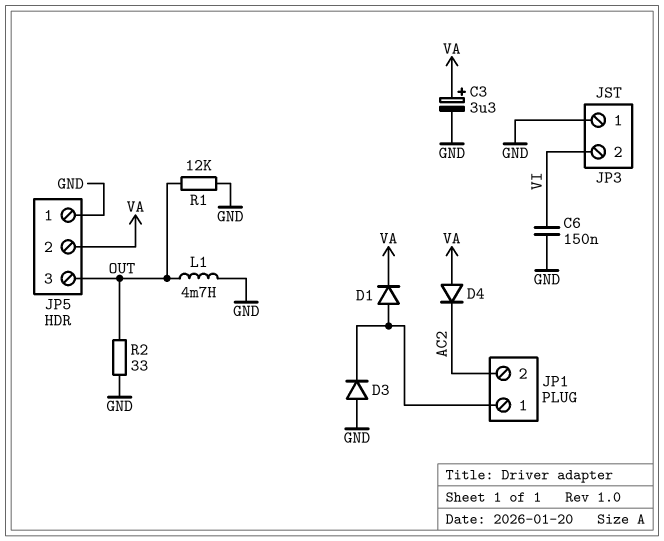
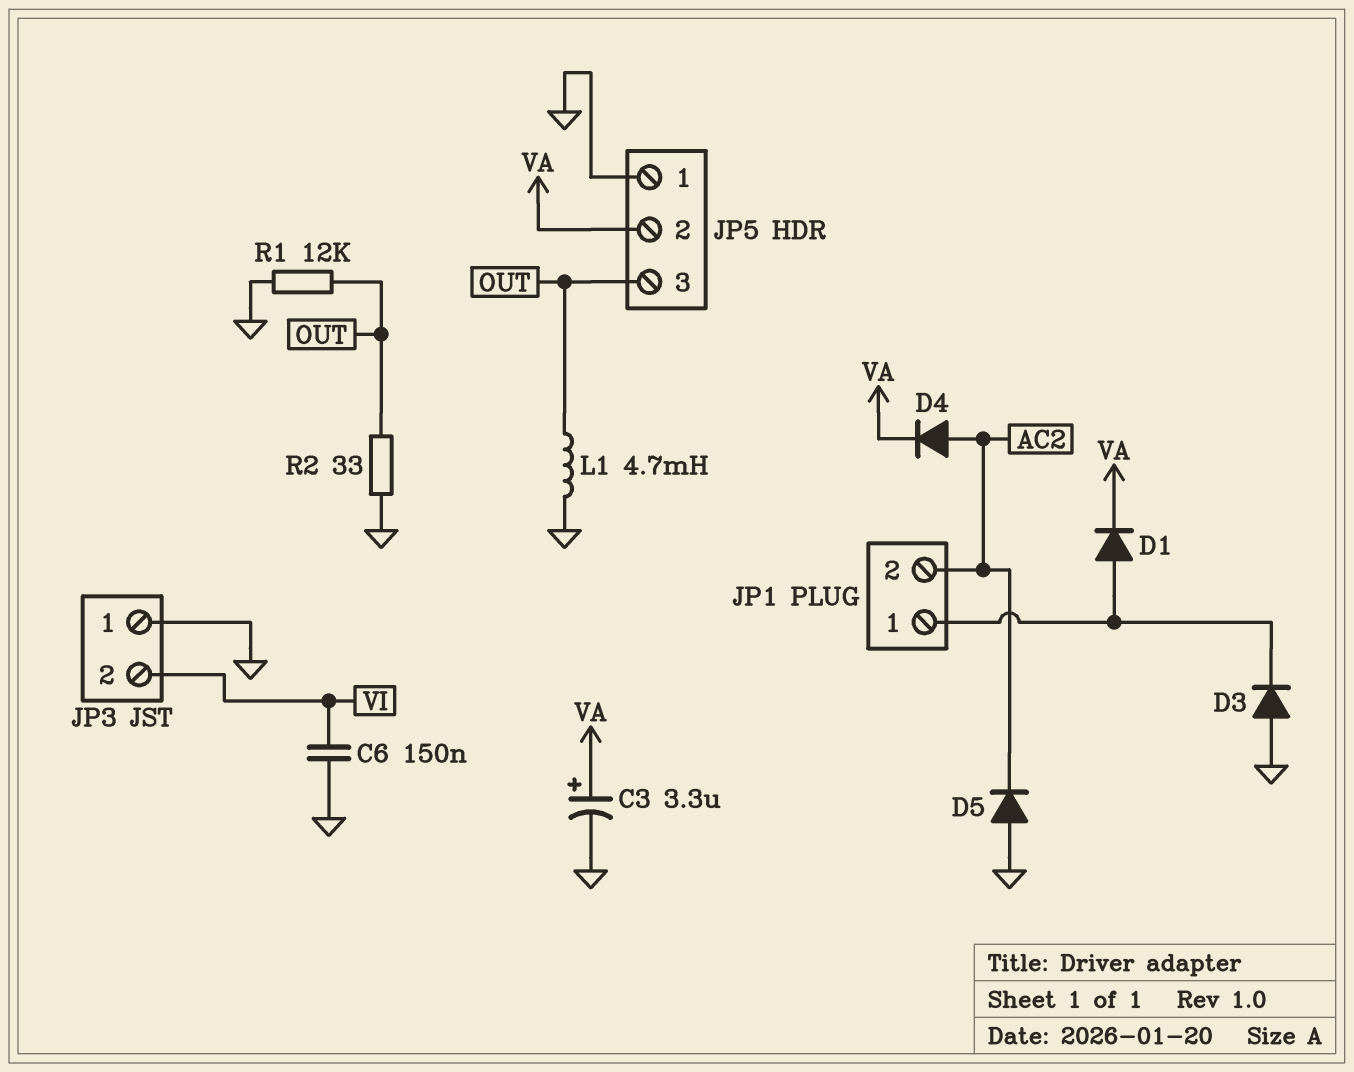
D4: diode (A VA, K AC2) -> diode (A AC2, K VA)
D5: none -> diode (A GND, K AC2)

